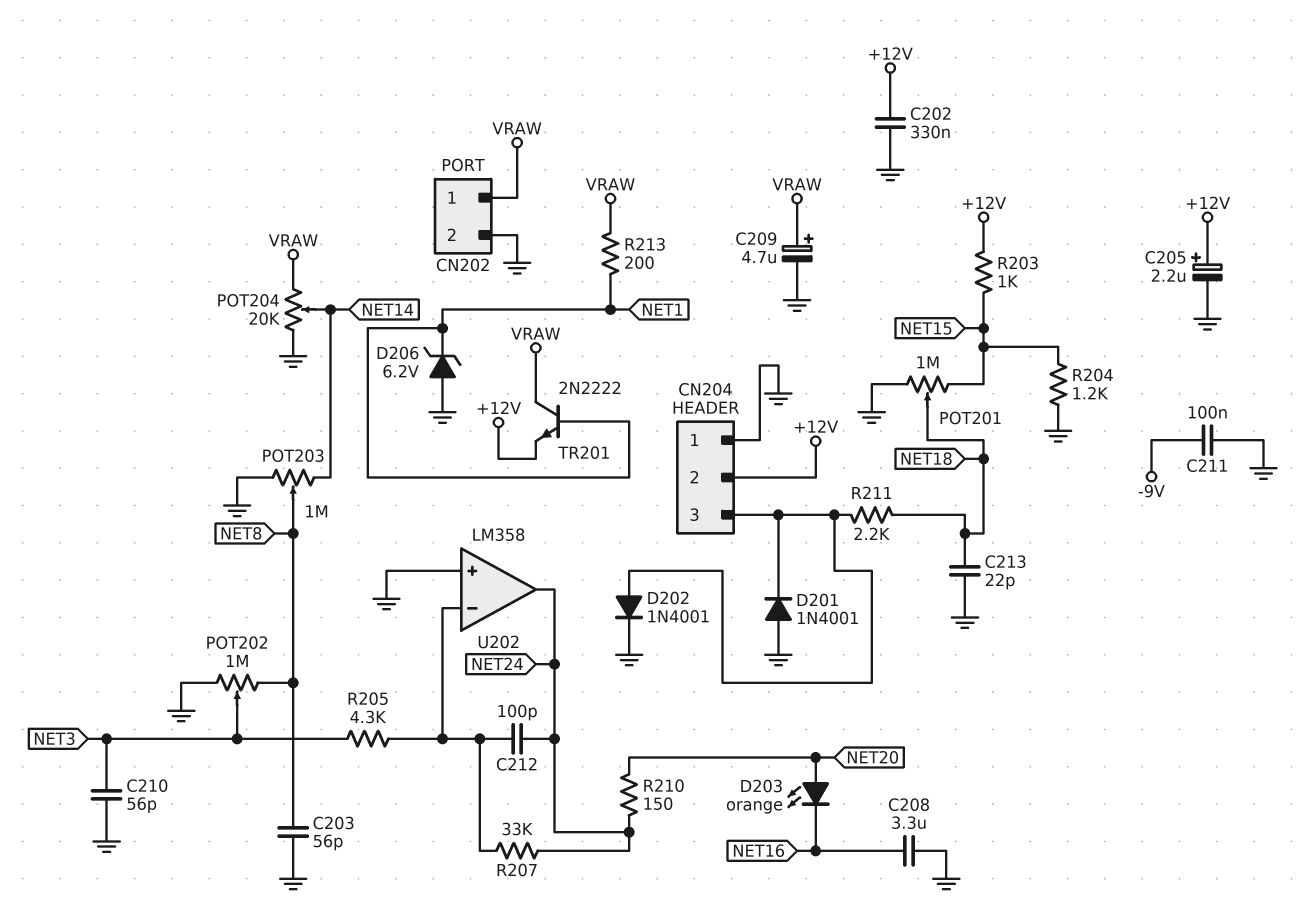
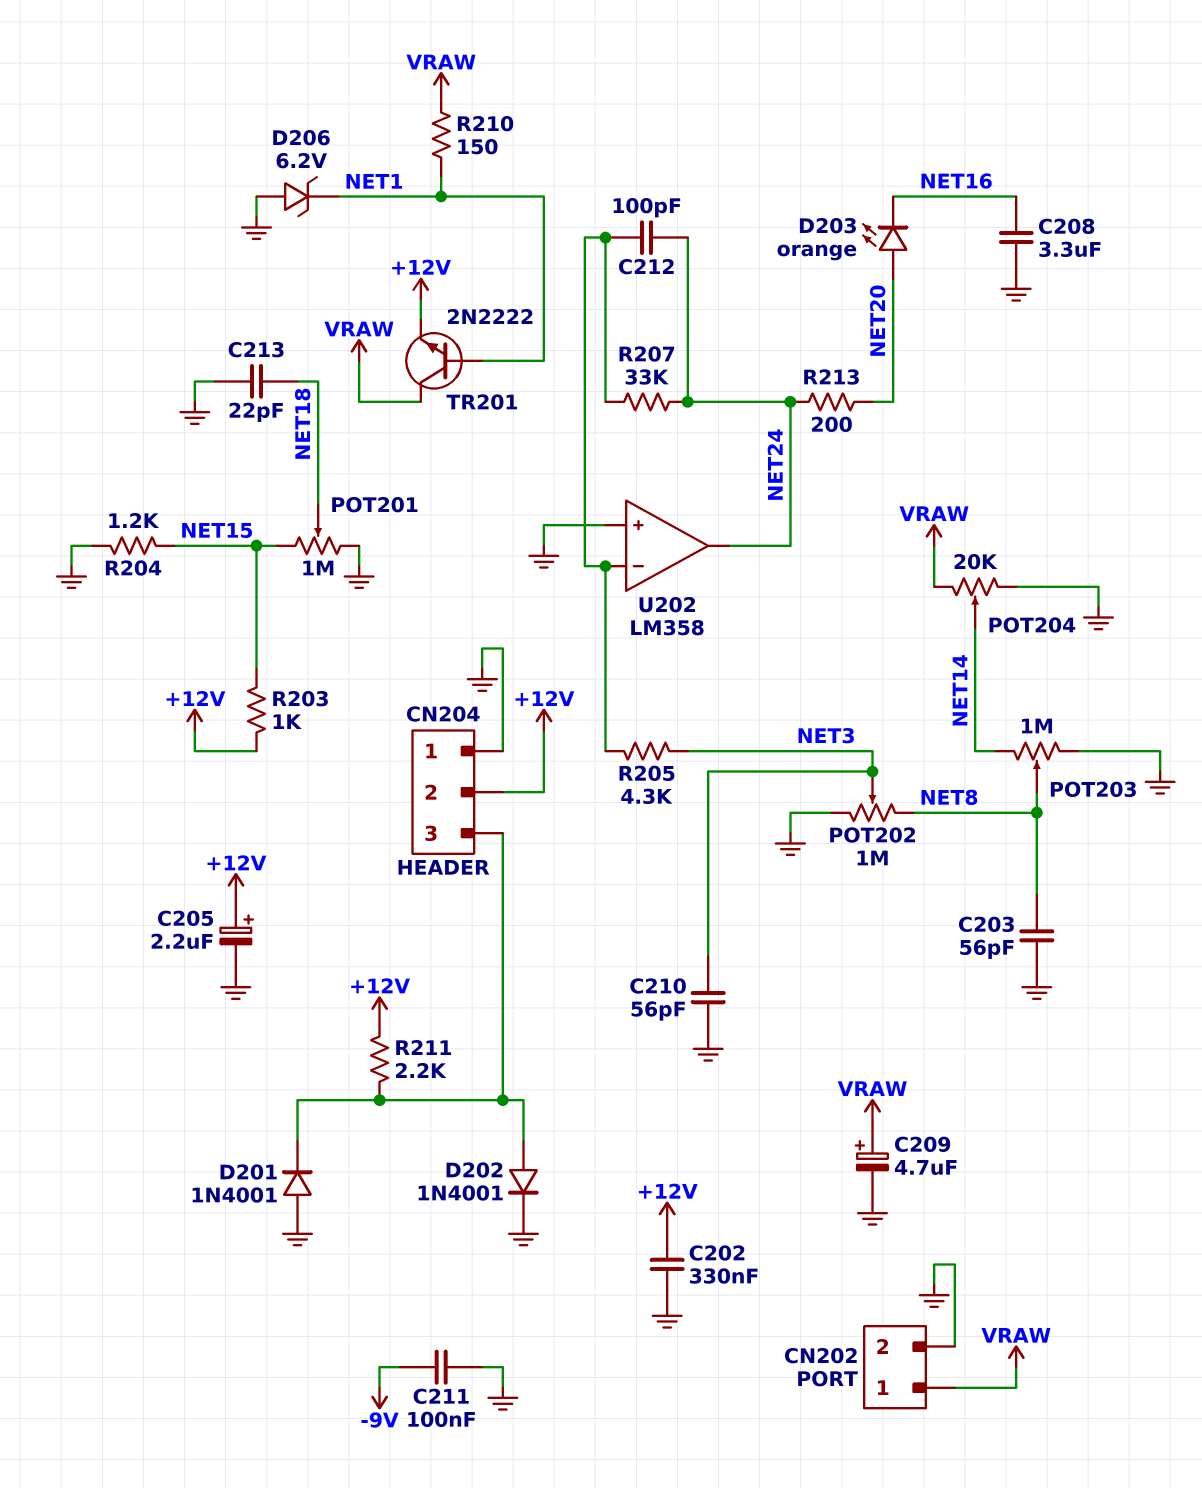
R210: 150 (NET20, NET24) -> 150 (NET1, VRAW)
R211: 2.2k (CN204/3, NET18) -> 2.2k (+12V, CN204/3)
R213: 200 (NET1, VRAW) -> 200 (NET20, NET24)

